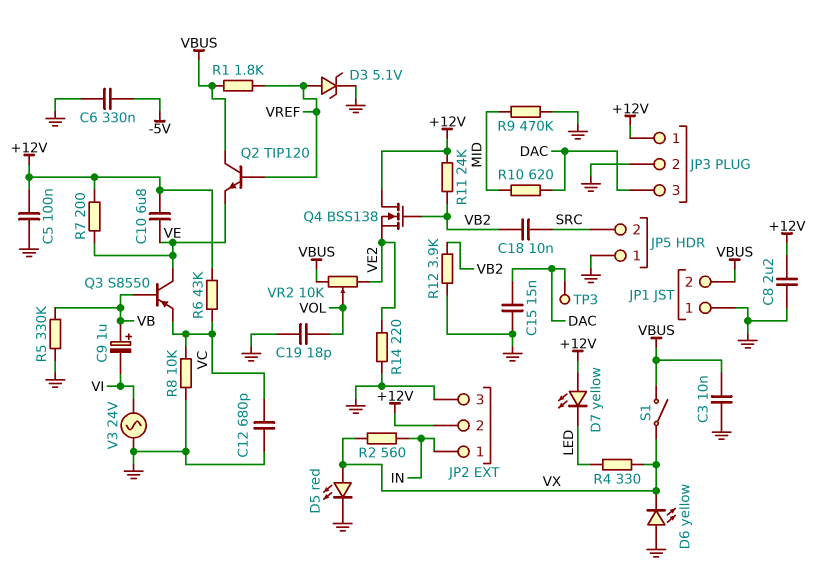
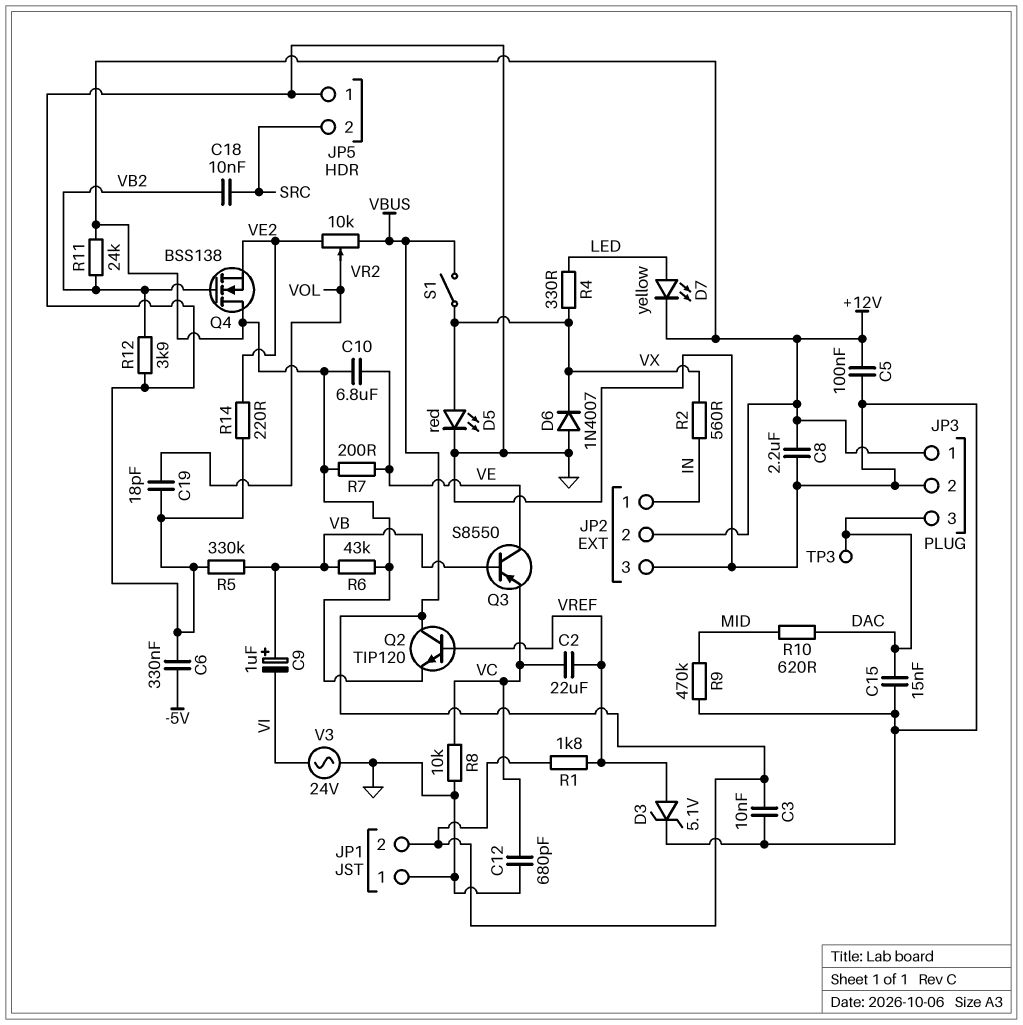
C2: none -> 22uF (VC, VREF)
D6: LED yellow (A GND, K VX) -> diode 1N4007 (A GND, K VX)
D7: LED yellow (A +12V, K LED) -> LED yellow (A LED, K +12V)
Q2: NPN TIP120 (B VREF, C VBUS, E VE) -> NPN TIP120 (B VREF, C VBUS, E +12V)
R6: 43k (+12V, VC) -> 43k (+12V, VB)

